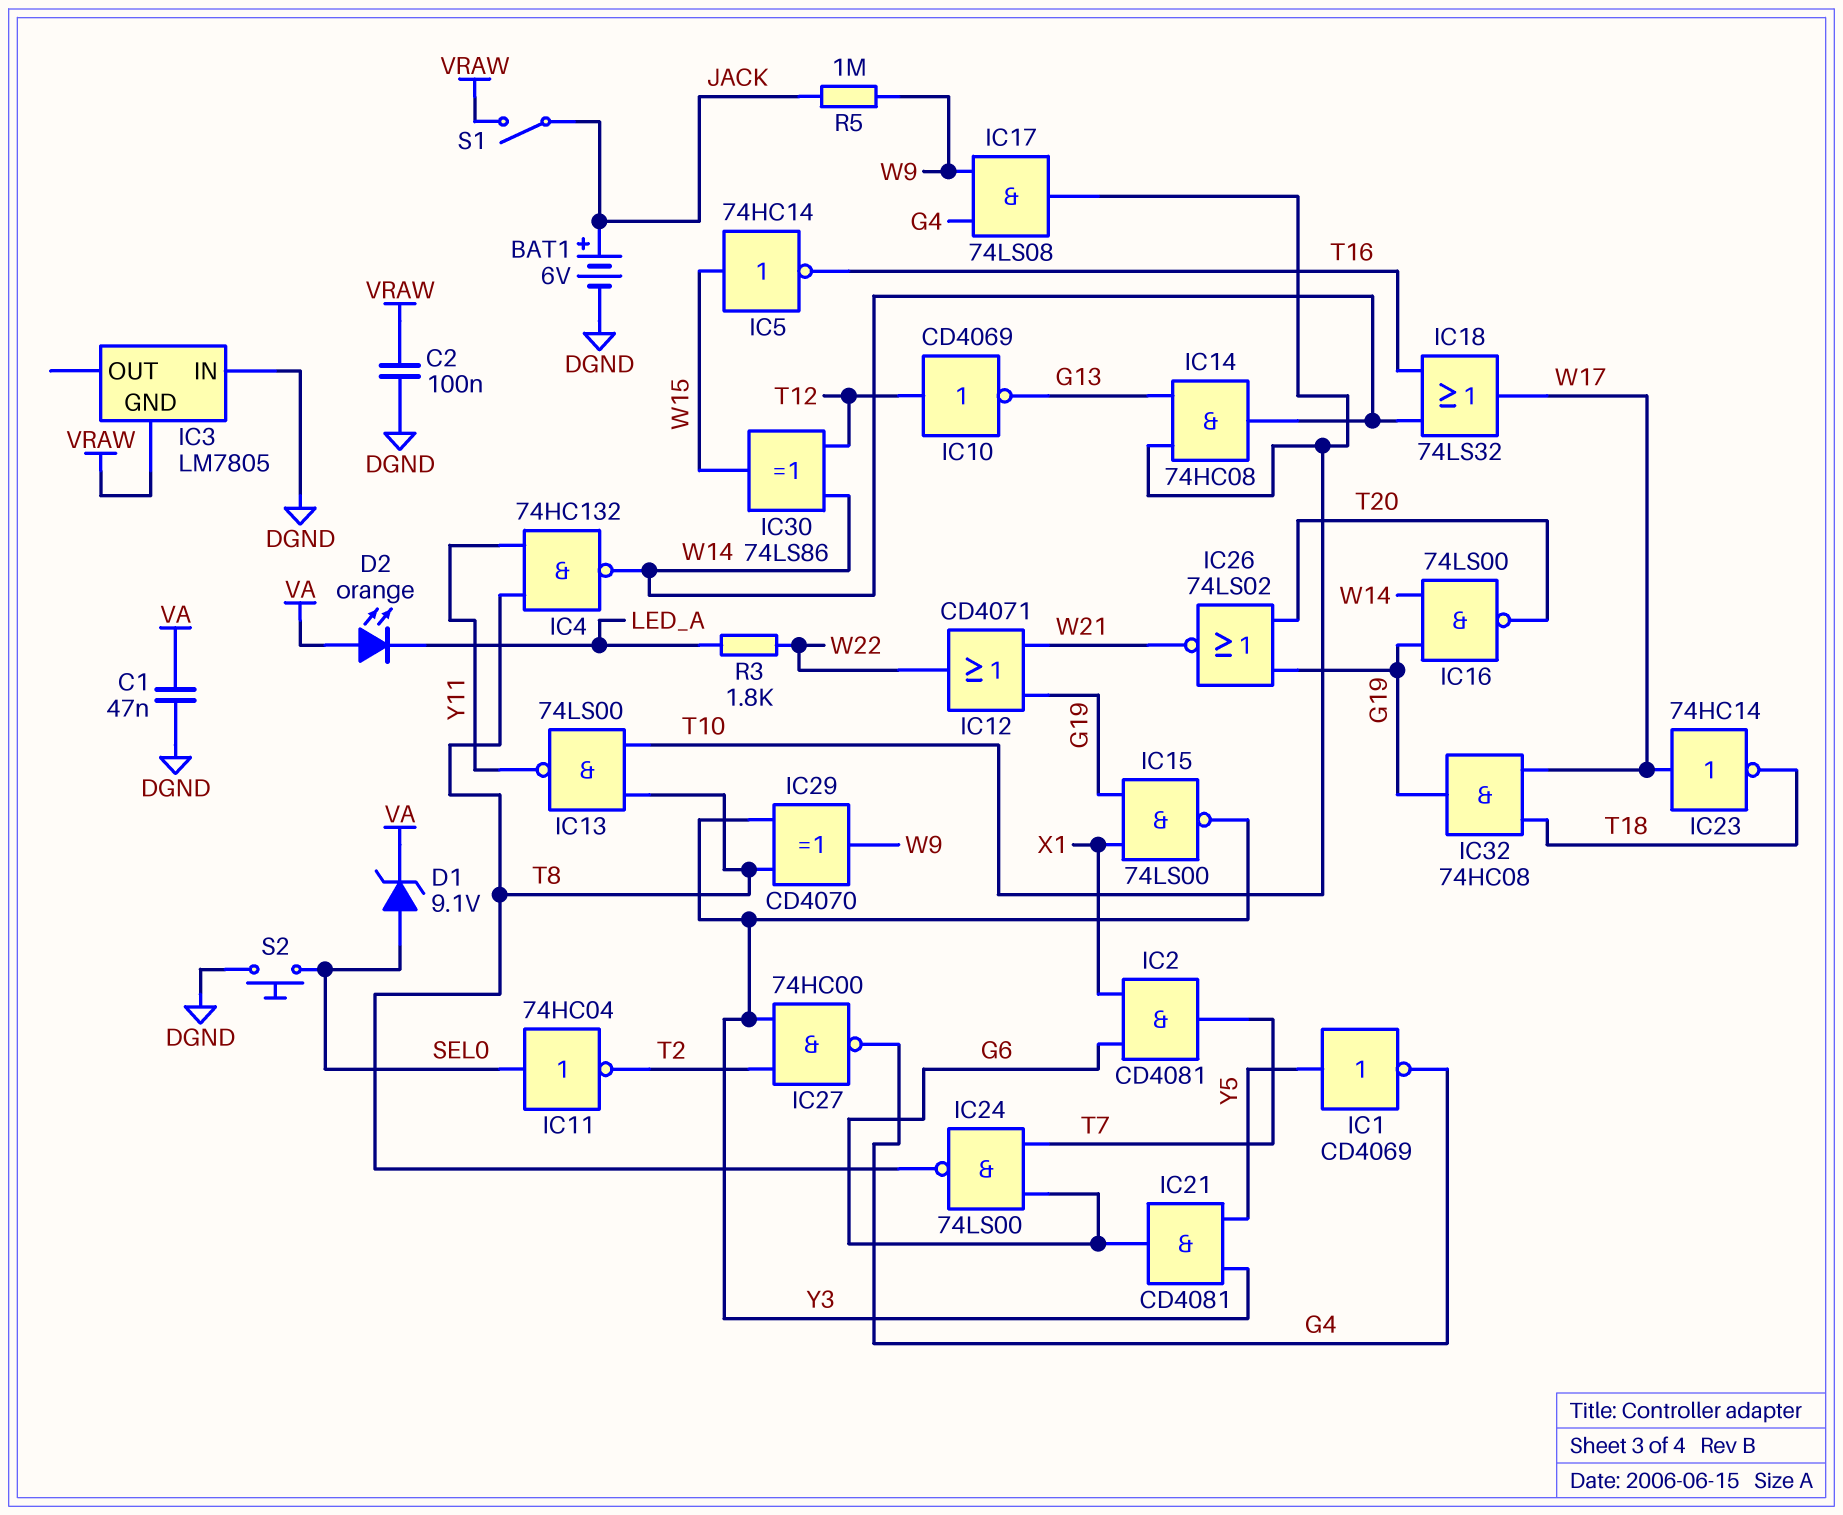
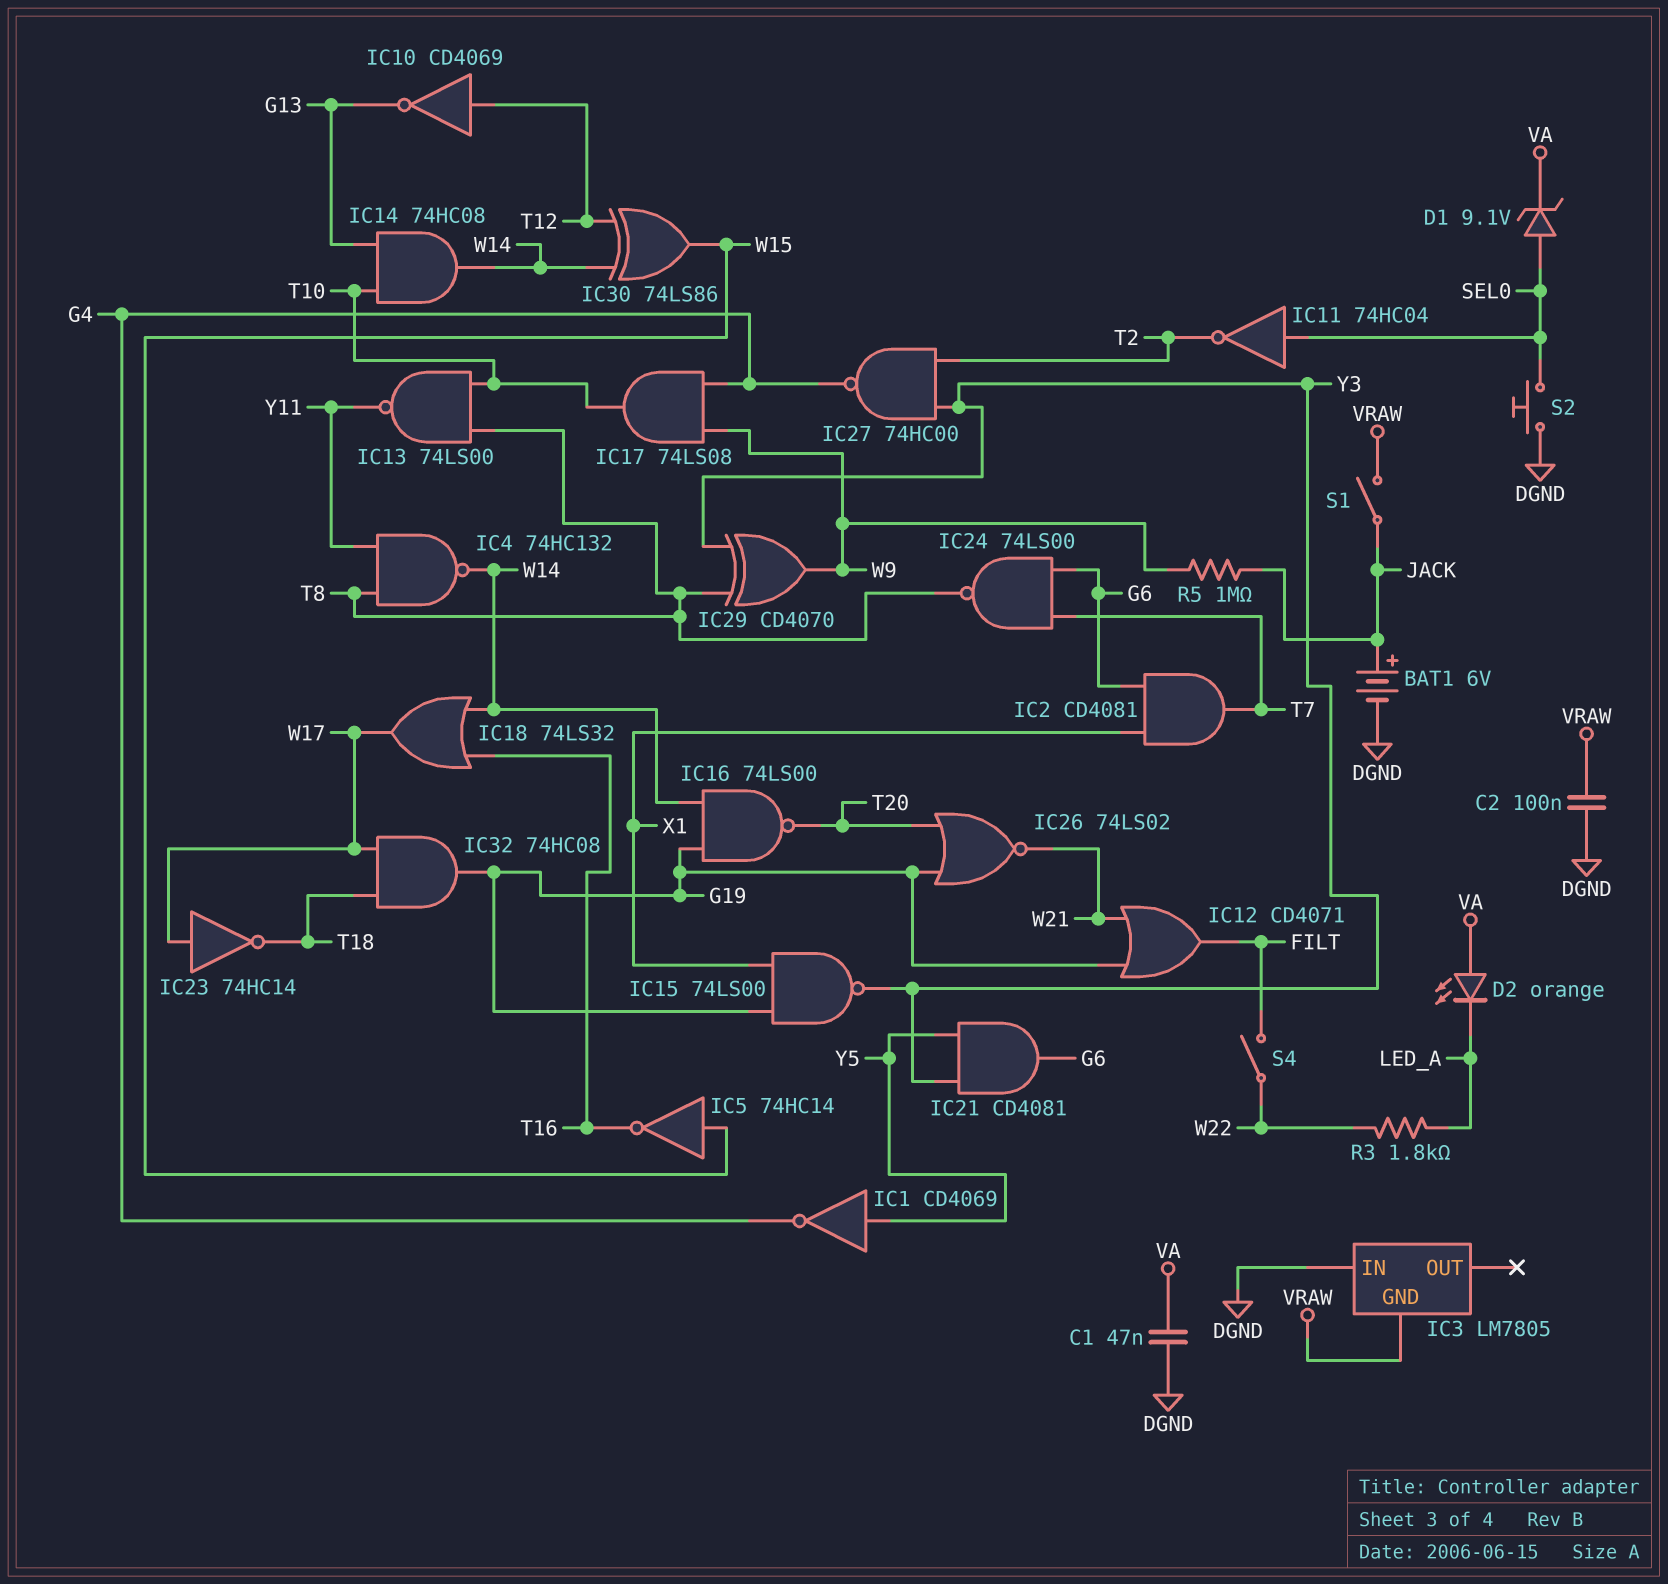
IC12: OR CD4071 (in G19, in W21, out W22) -> OR CD4071 (in G19, in W21, out FILT)
S4: none -> switch (FILT, W22)

